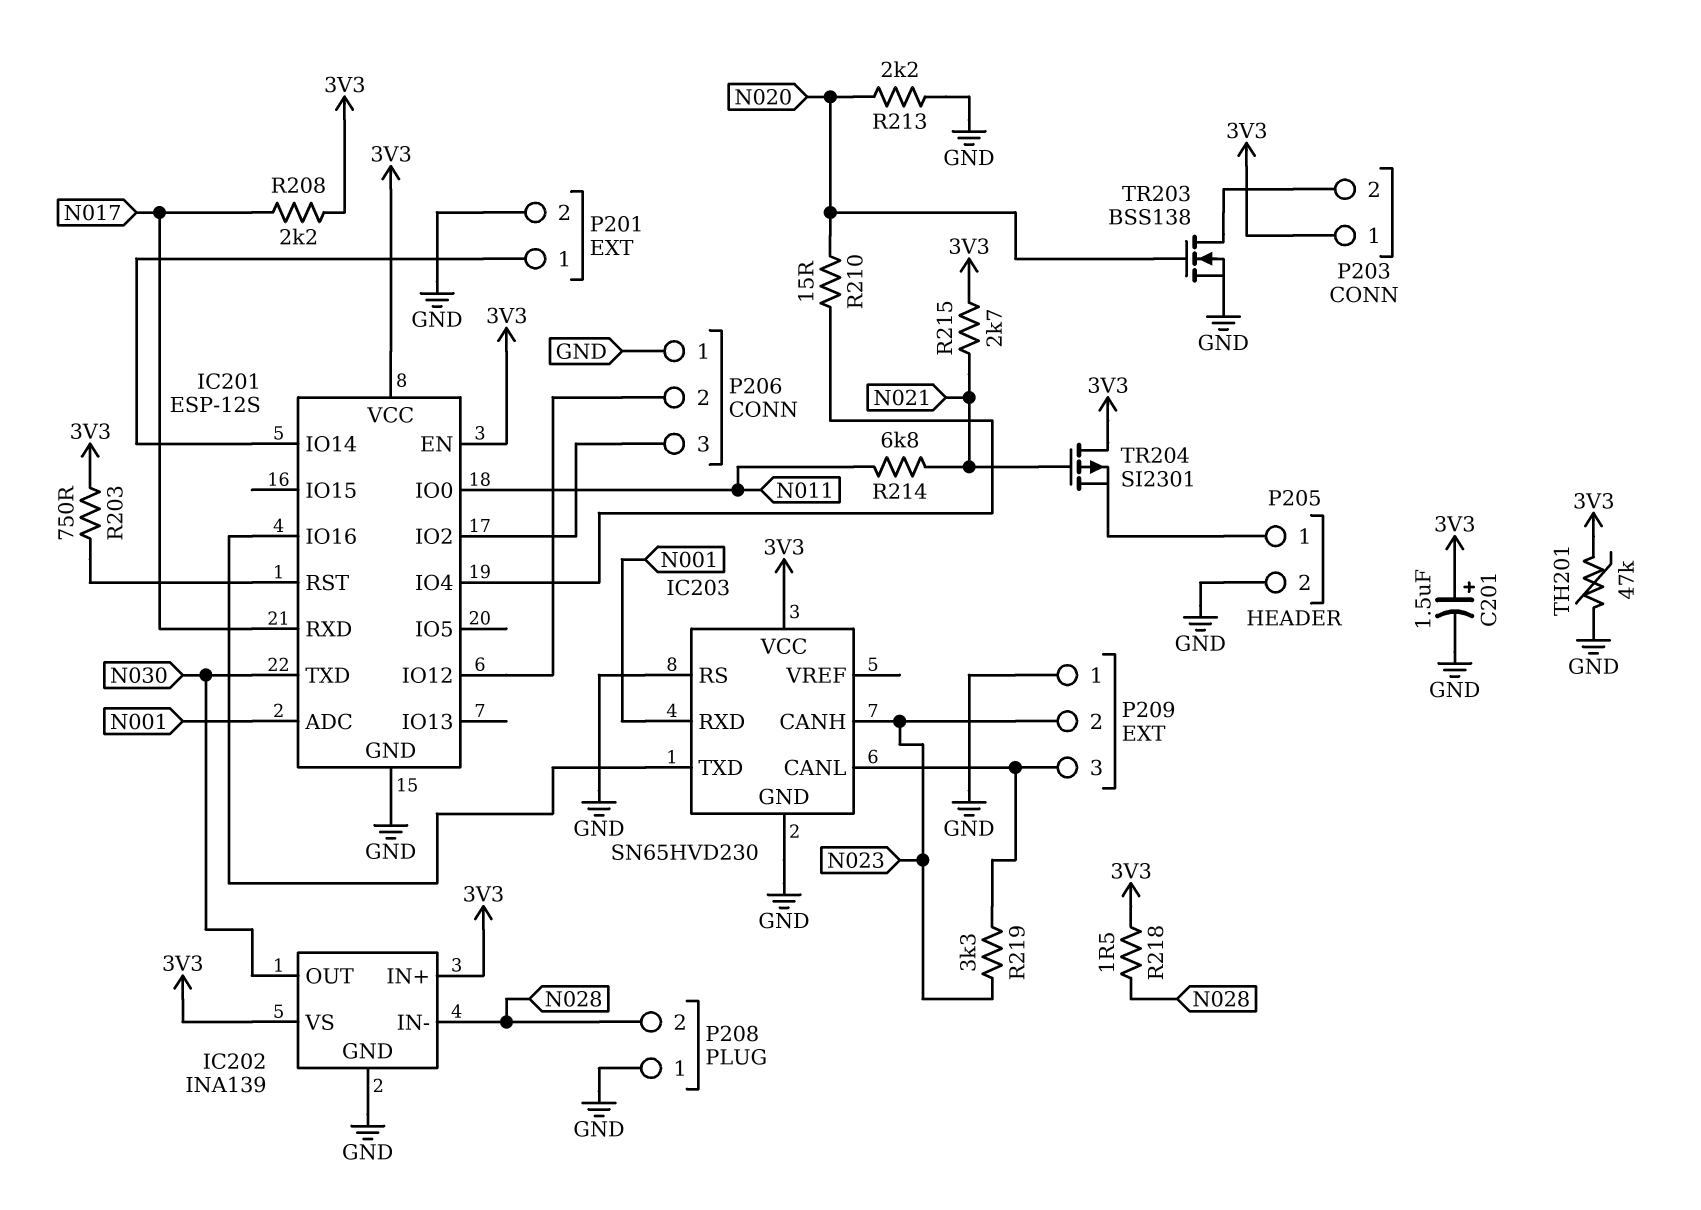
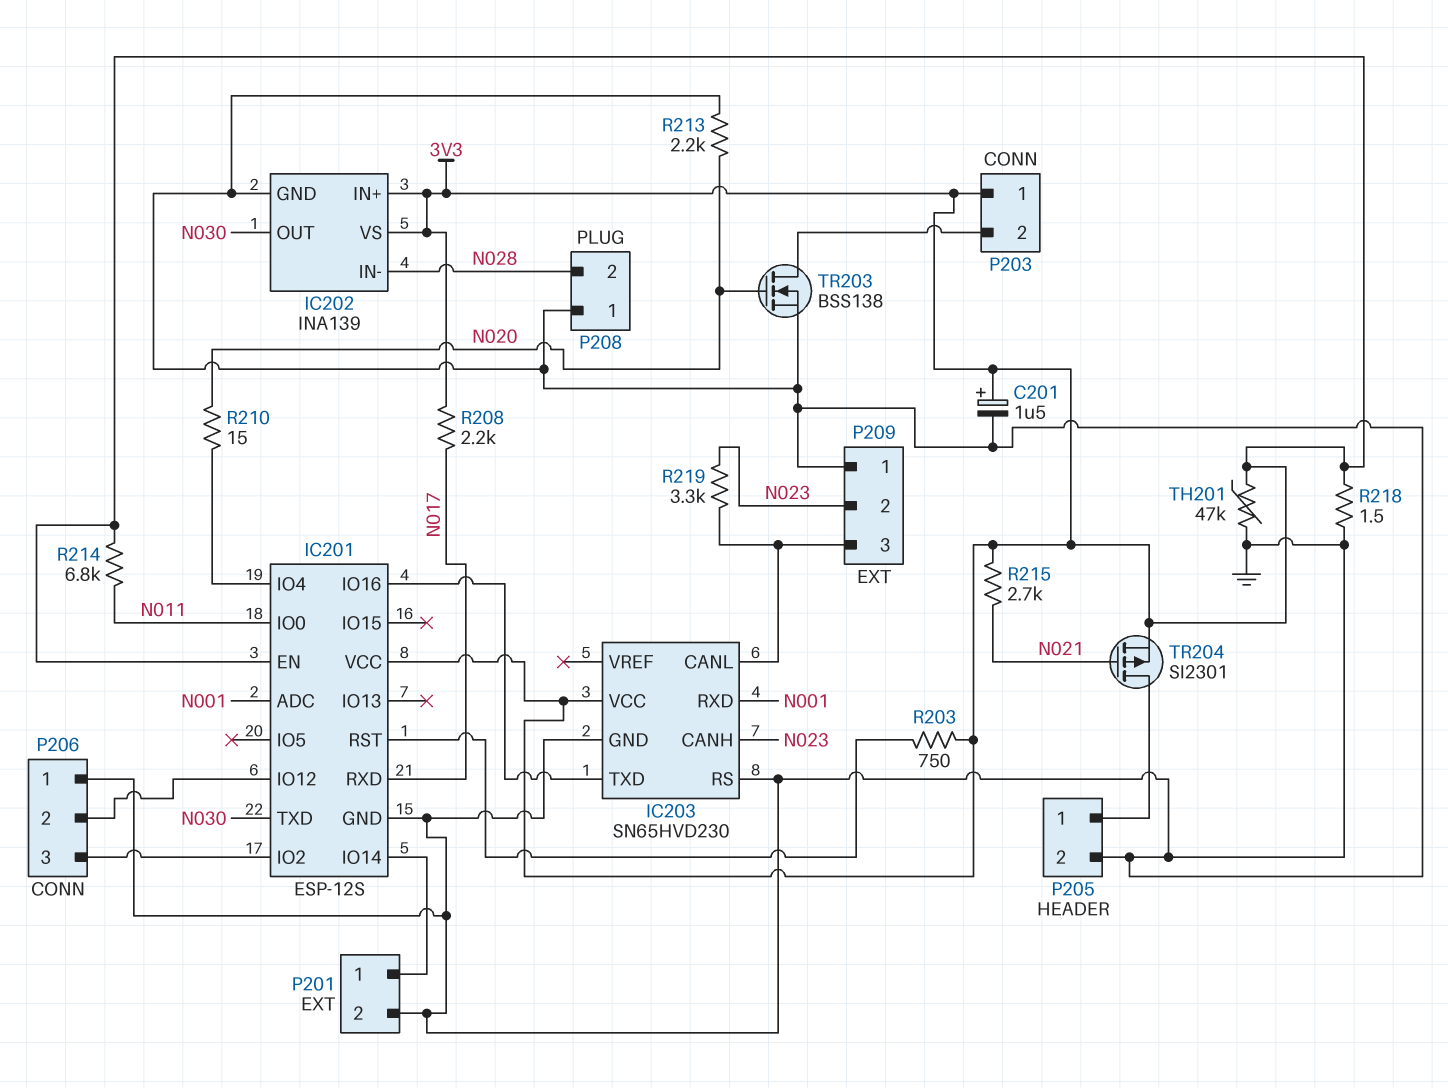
R214: 6.8k (N011, N021) -> 6.8k (3V3, N011)
R218: 1.5 (3V3, N028) -> 1.5 (3V3, GND)
TR204: PMOS SI2301 (G N021, D 3V3, S P205/1) -> PMOS SI2301 (G N021, D P205/1, S 3V3)

